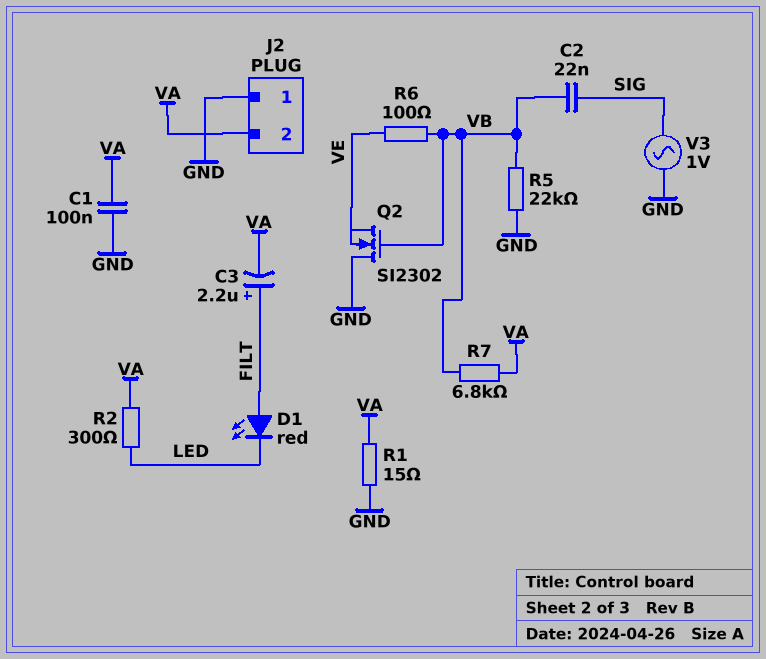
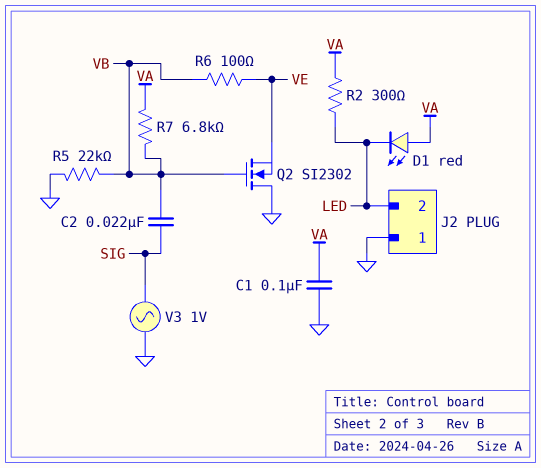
C3: 2.2uF (plus FILT, minus VA) -> none
D1: LED red (A FILT, K LED) -> LED red (A VA, K LED)
J2 pin 2: VA -> LED
R1: 15 (GND, VA) -> none

